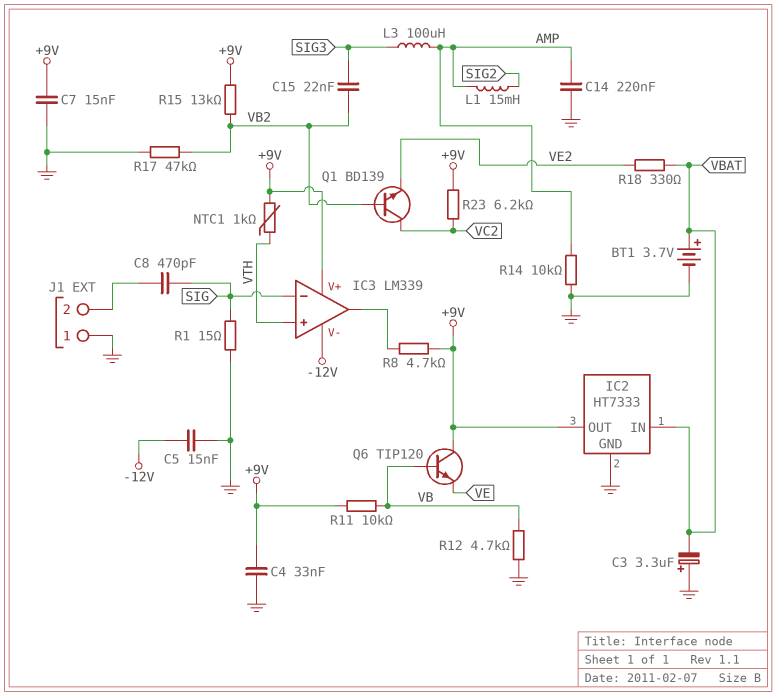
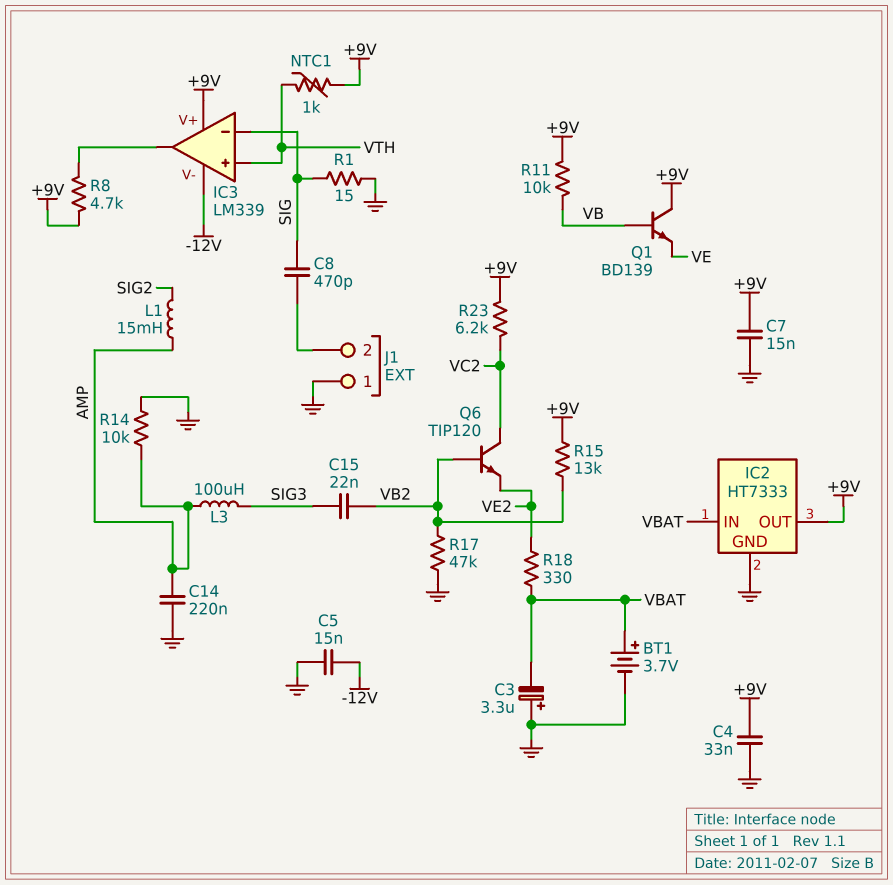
Q1: NPN BD139 (B VB2, C VC2, E VE2) -> NPN BD139 (B VB, C +9V, E VE)
Q6: NPN TIP120 (B VB, C +9V, E VE) -> NPN TIP120 (B VB2, C VC2, E VE2)
R12: 4.7k (GND, VB) -> none

